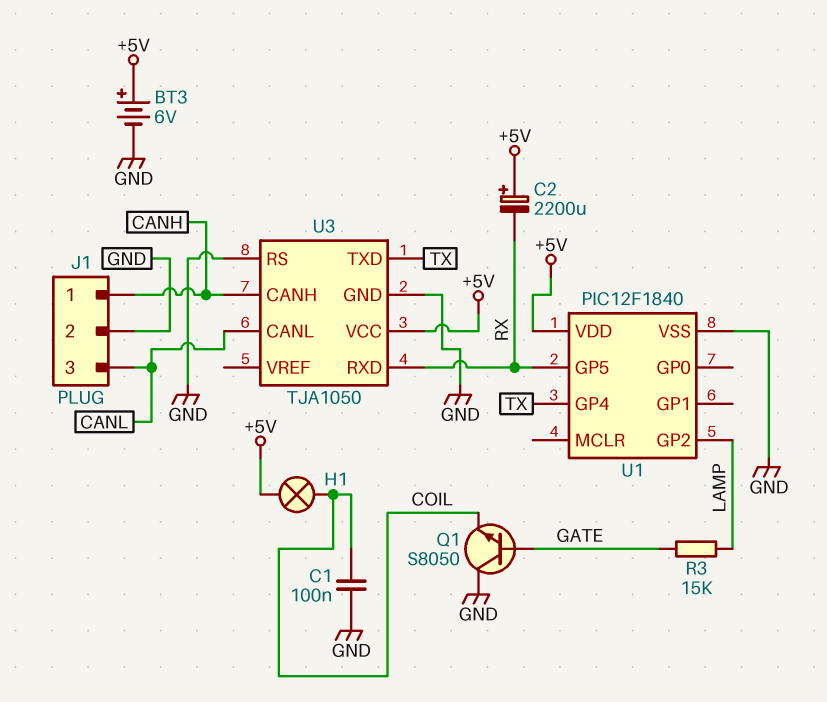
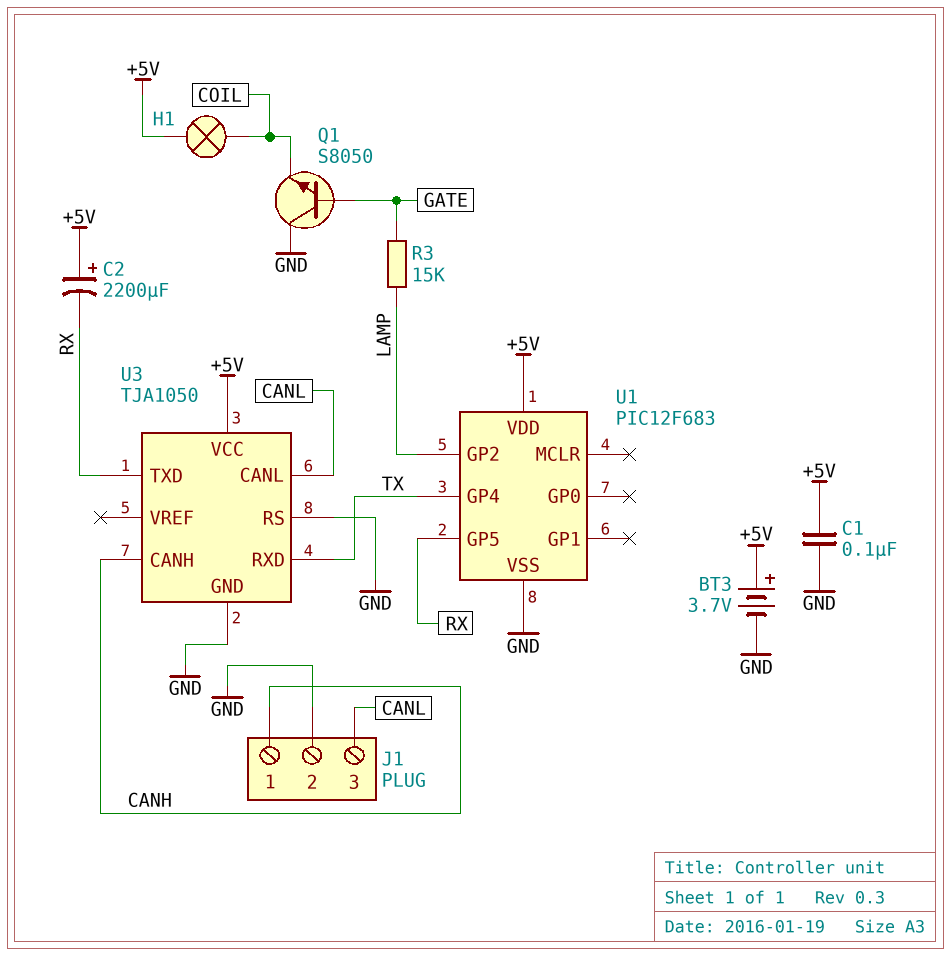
BT3: 6V (plus +5V, minus GND) -> 3.7V (plus +5V, minus GND)
C1: 100nF (COIL, GND) -> 100nF (+5V, GND)
U1: PIC12F1840 -> PIC12F683
U3 pin RXD: RX -> TX
U3 pin TXD: TX -> RX

